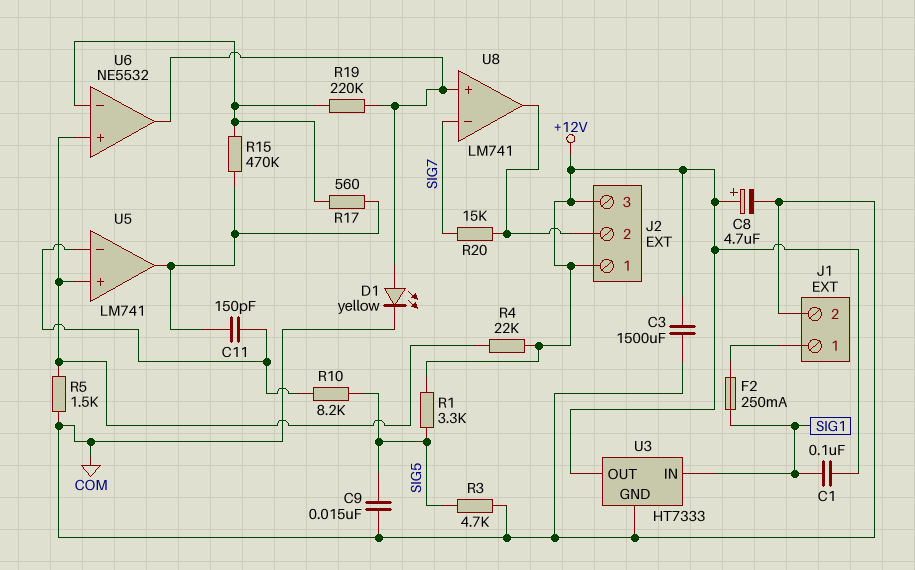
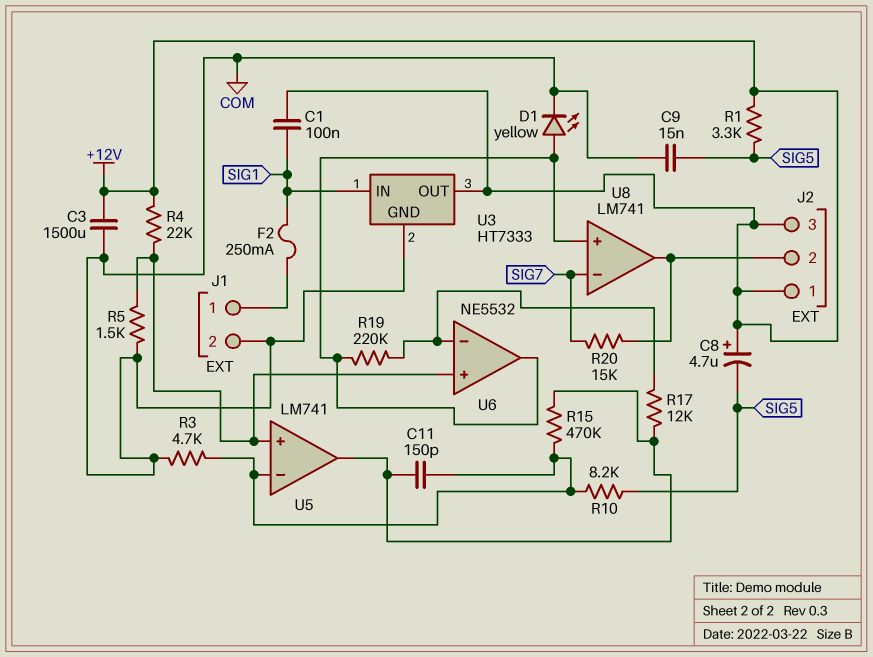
C8: 4.7uF (plus +12V, minus COM) -> 4.7uF (plus +12V, minus SIG5)
R3: 4.7k (COM, SIG5) -> 4.7k (COM, U5/in-)
R15: 470k (U5/out, U6/in-) -> 470k (U5/in-, U5/out)
R17: 560 (U5/out, U6/in-) -> 12k (U5/out, U6/in-)

